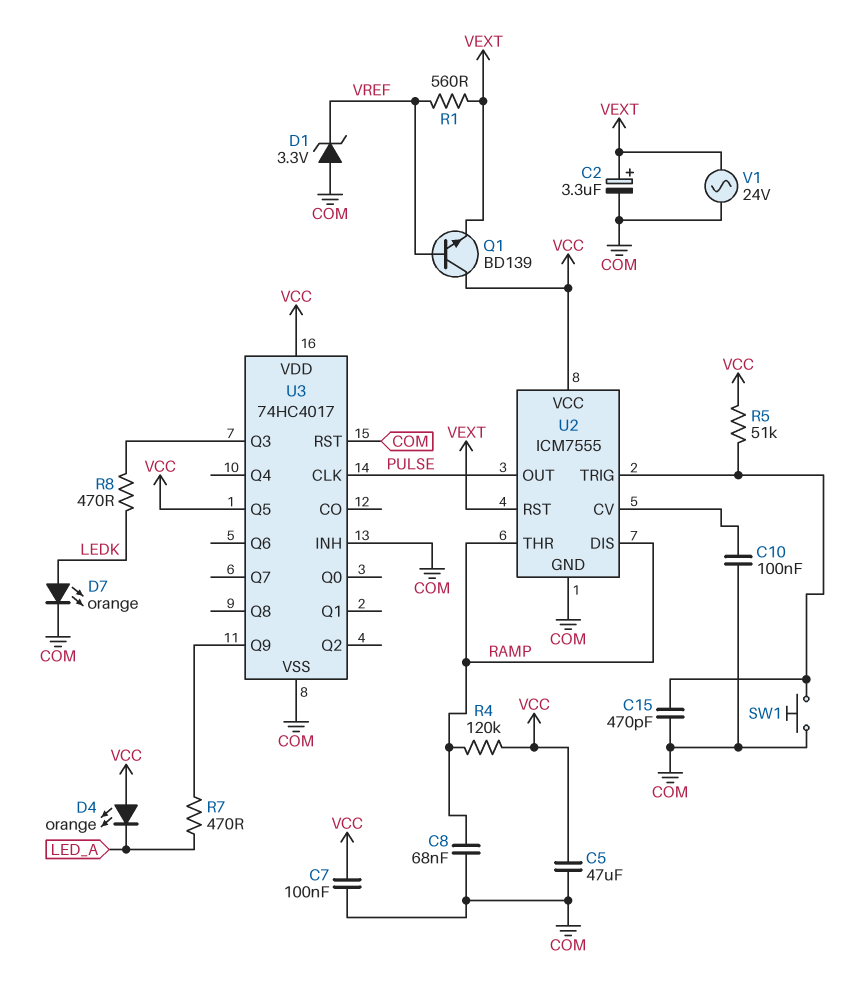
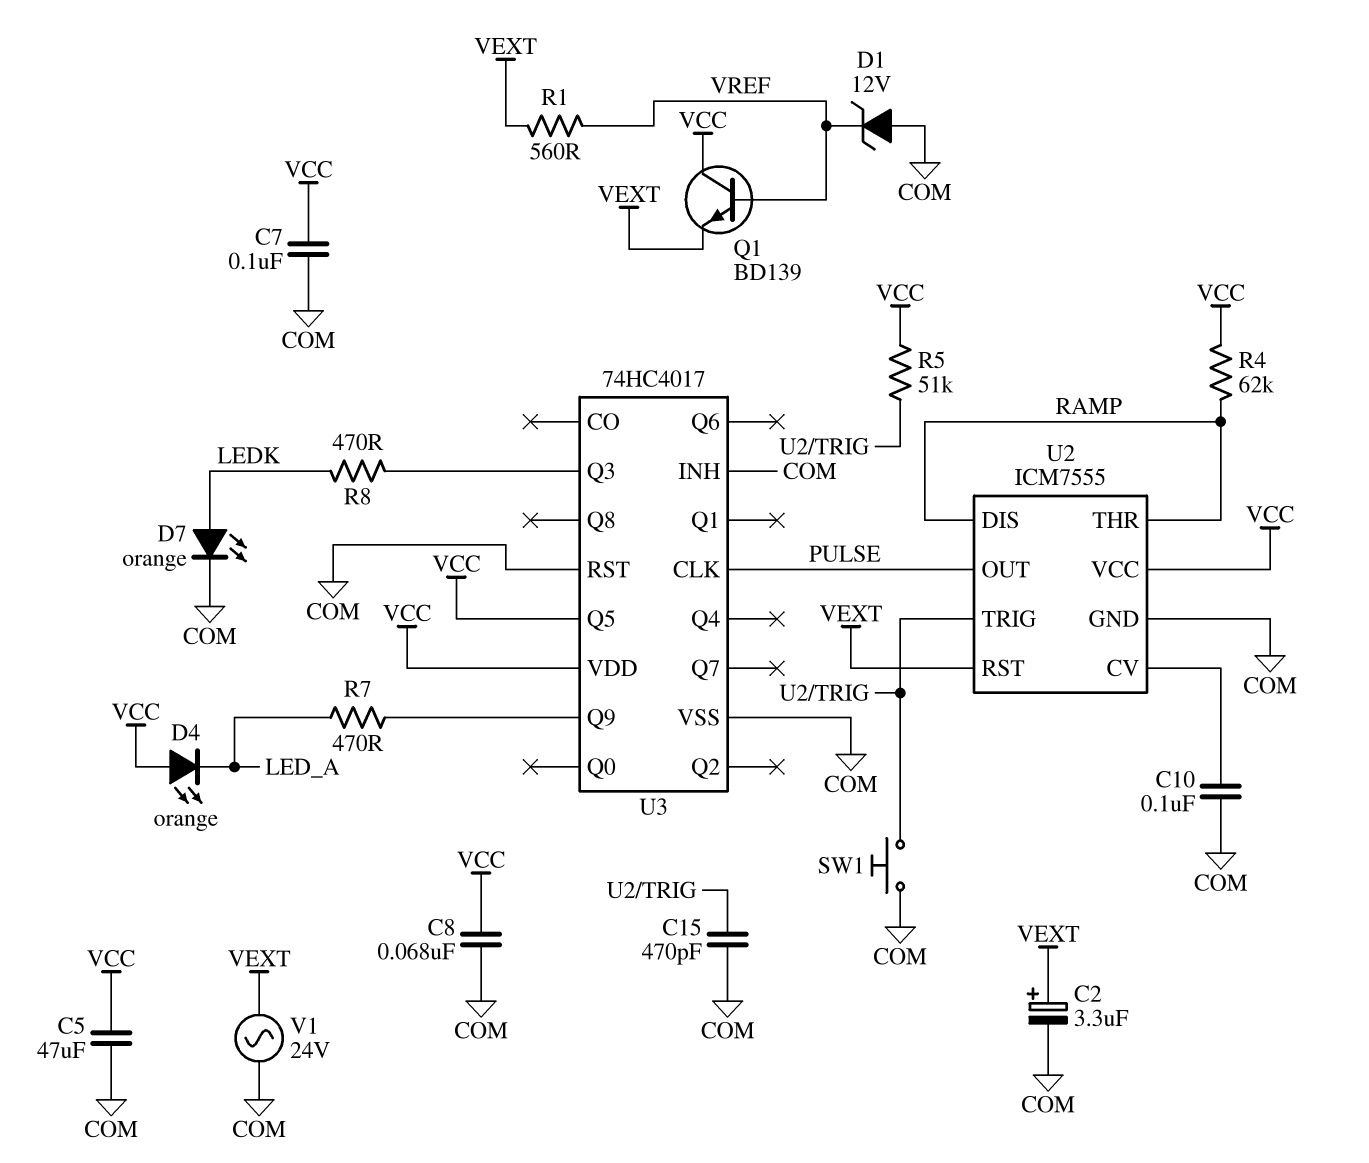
C8: 68nF (COM, RAMP) -> 68nF (COM, VCC)
D1: zener 3.3V (A COM, K VREF) -> zener 12V (A COM, K VREF)
R4: 120k (RAMP, VCC) -> 62k (RAMP, VCC)

